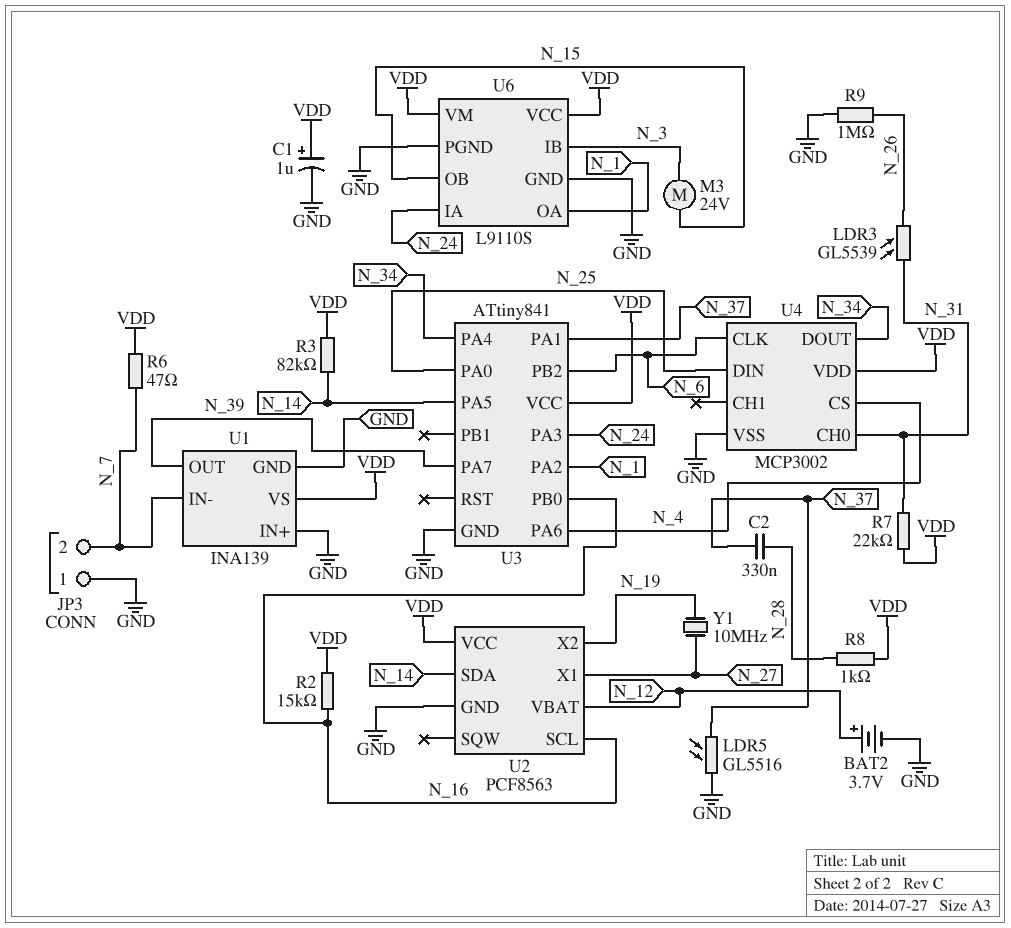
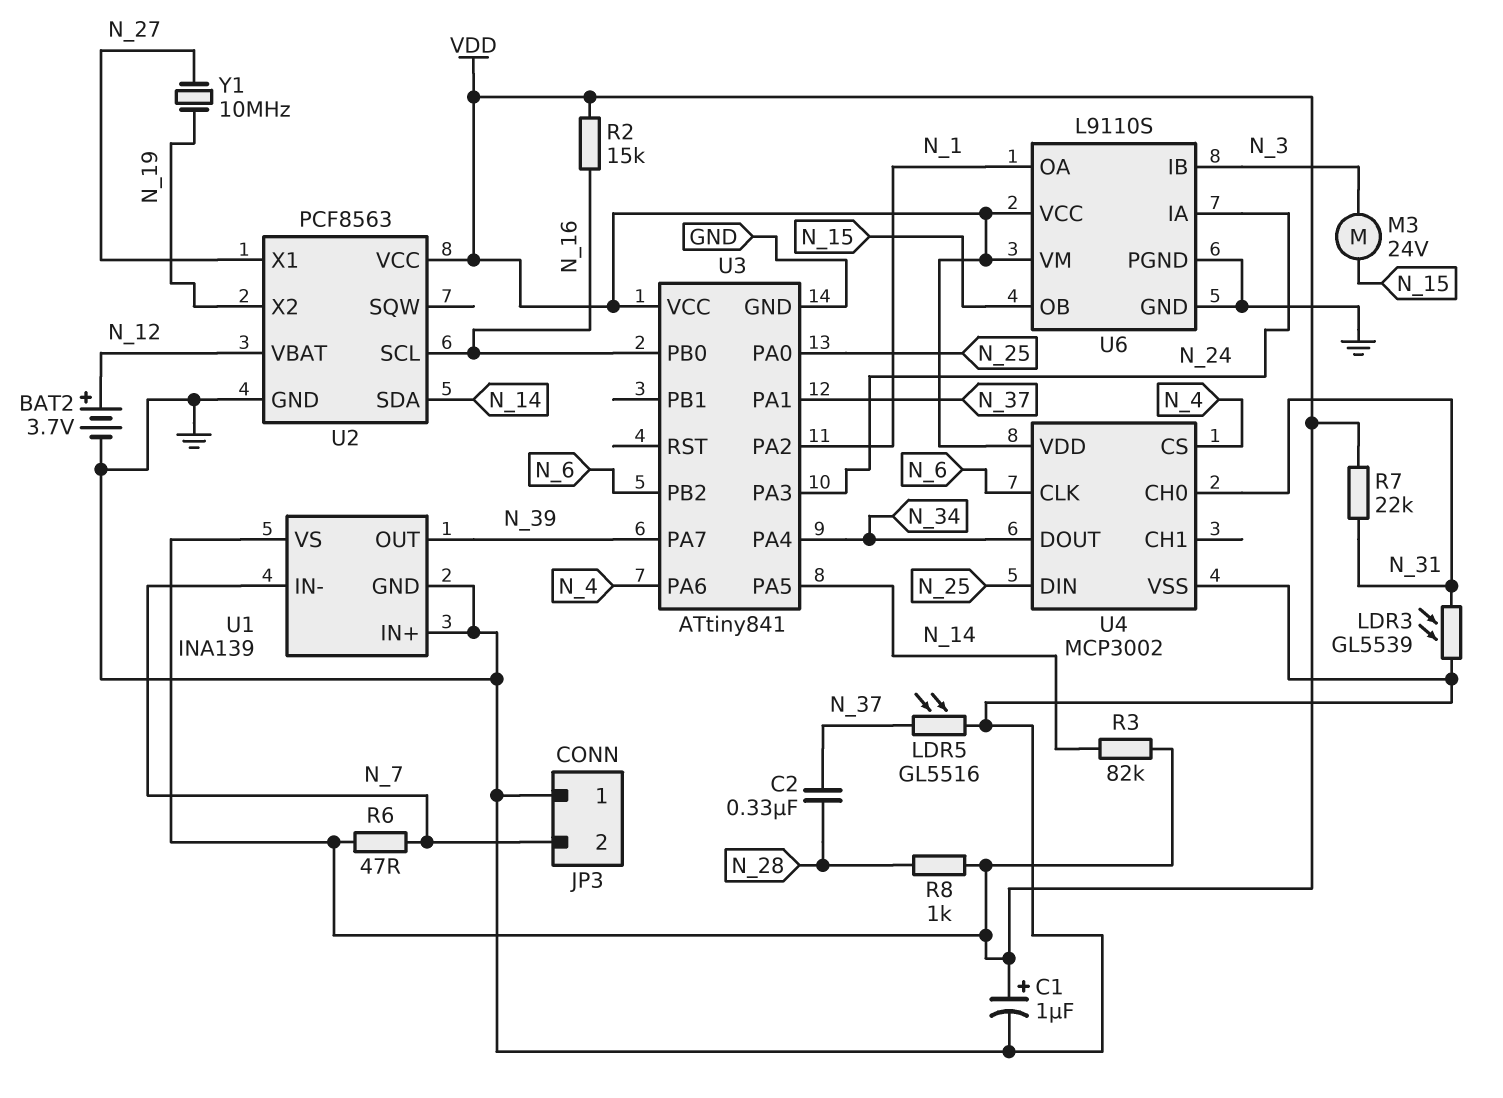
LDR3: GL5539 (N_26, N_31) -> GL5539 (GND, N_31)
R9: 1M (GND, N_26) -> none

